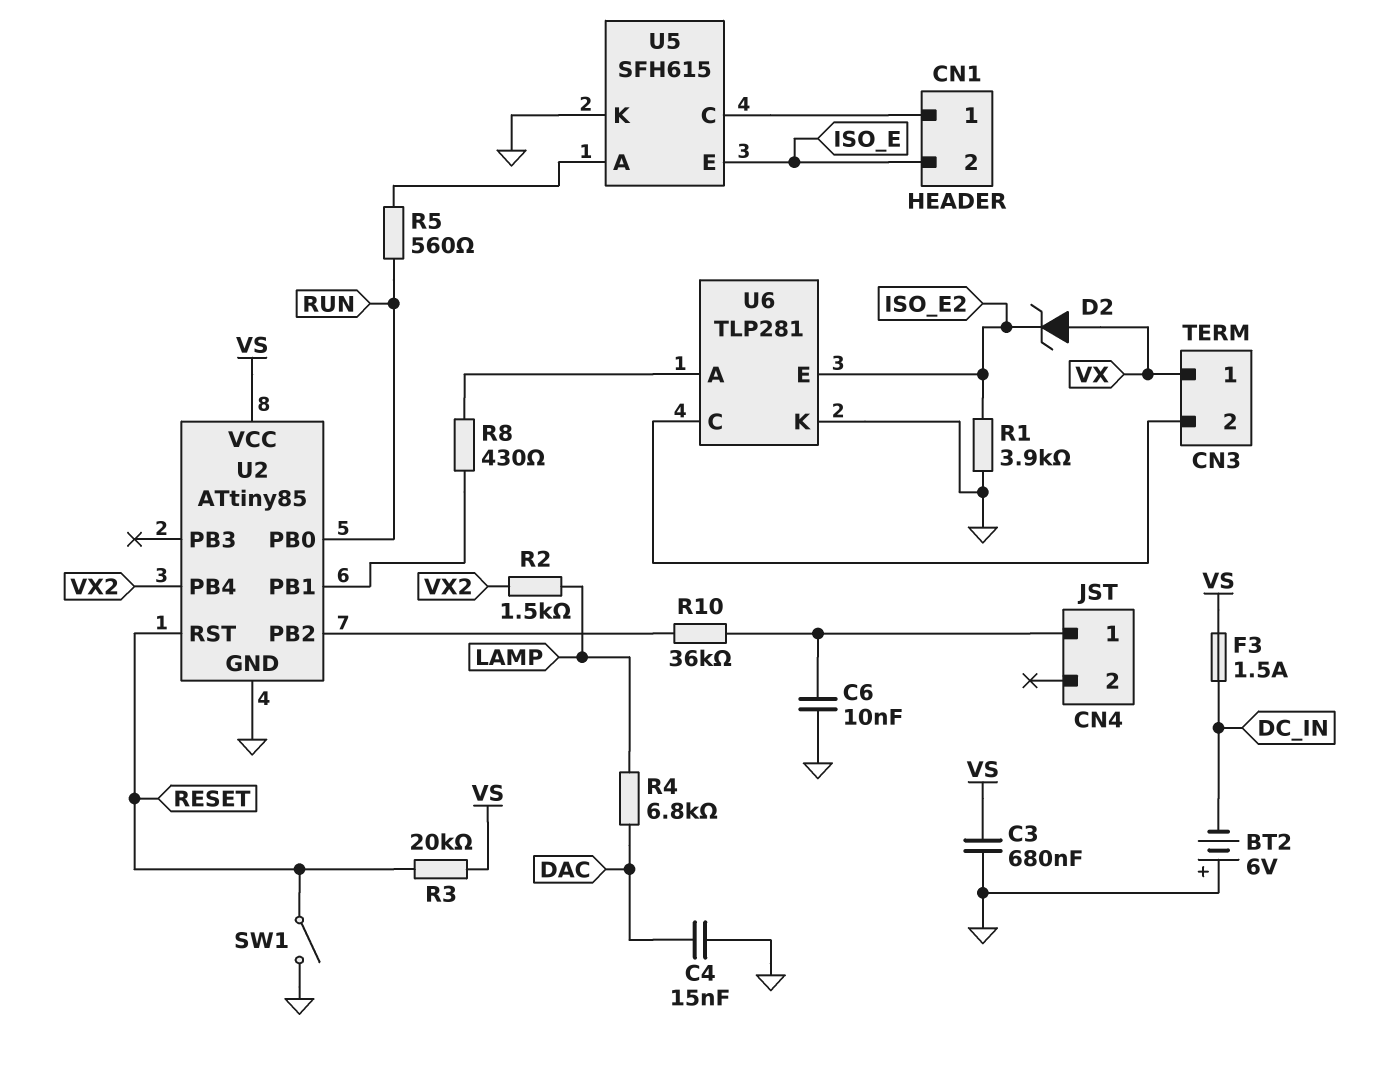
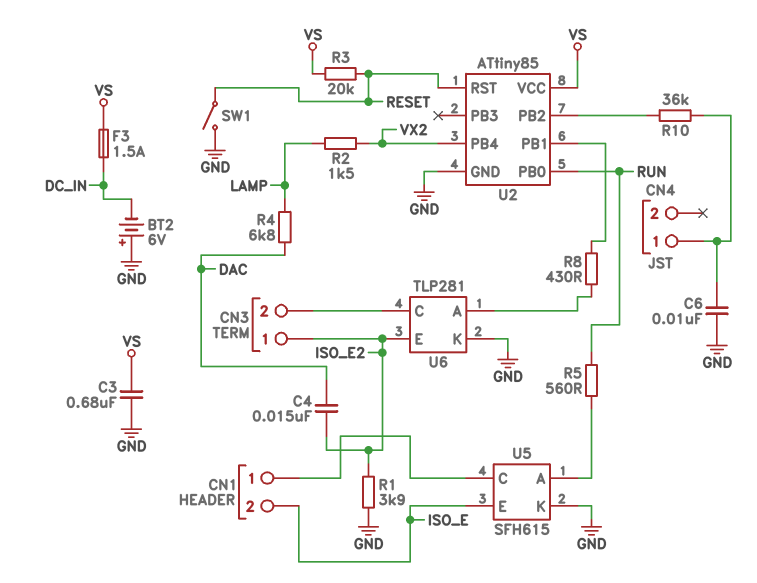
C4: 15nF (DAC, GND) -> 15nF (DAC, ISO_E2)
CN3 pin 1: VX -> ISO_E2
D2: zener (A VX, K ISO_E2) -> none

